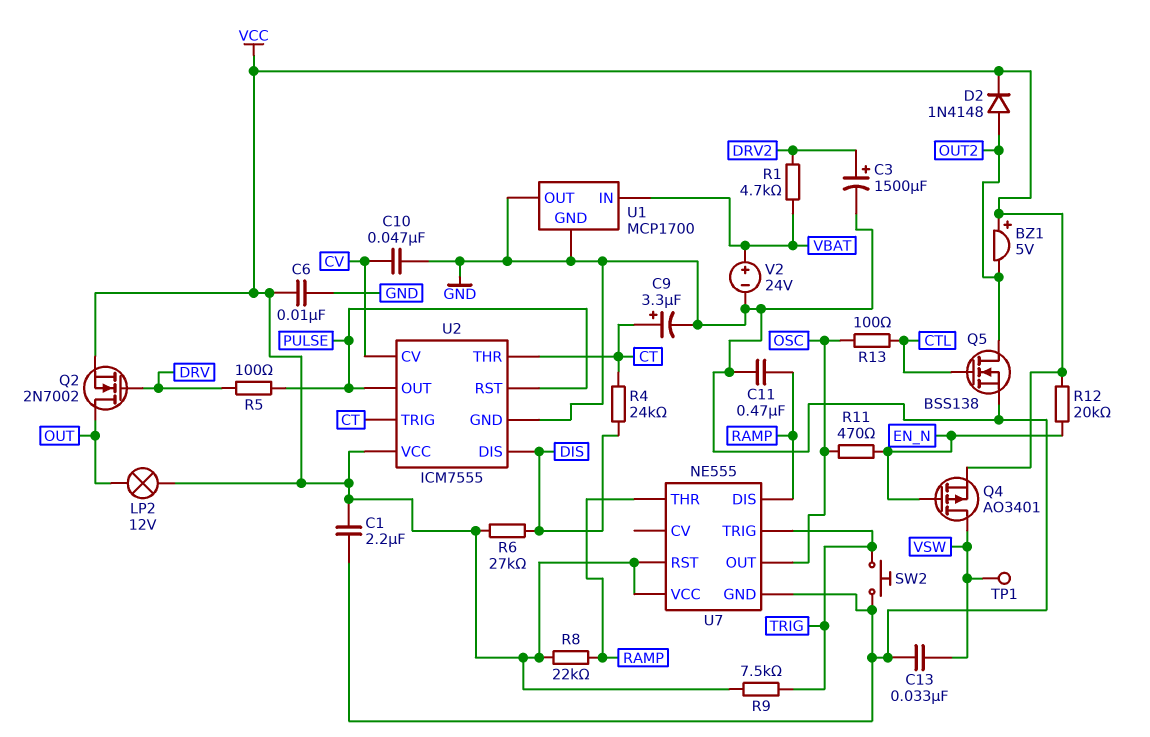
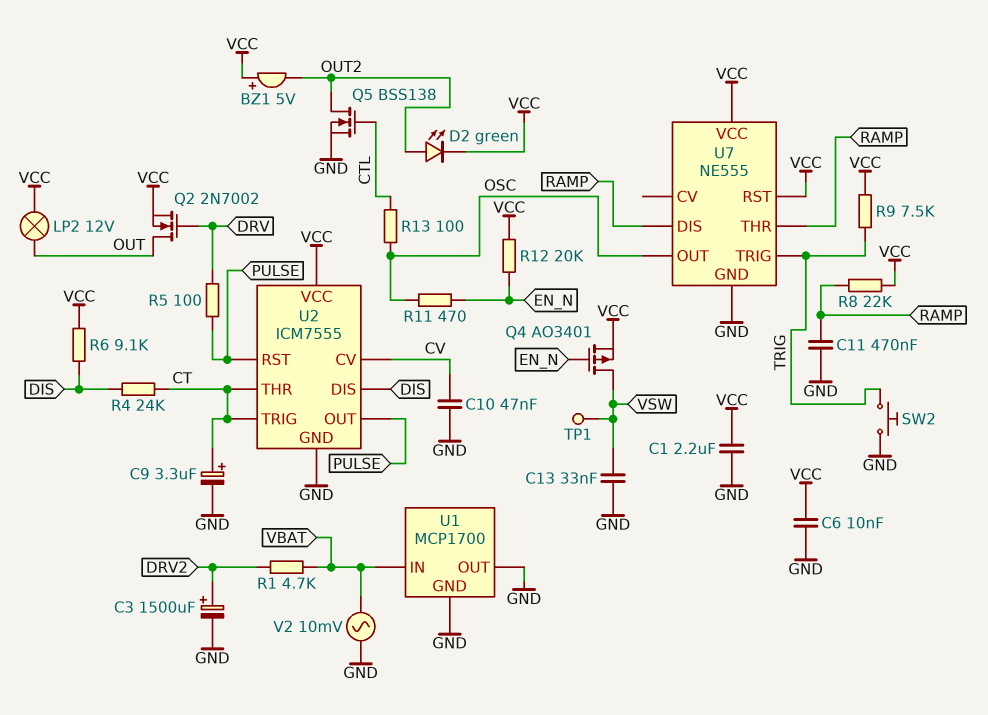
D2: diode 1N4148 (A OUT2, K VCC) -> LED green (A OUT2, K VCC)
R6: 27k (DIS, VCC) -> 9.1k (DIS, VCC)
V2: 24V (plus VBAT, minus GND) -> AC 10mV (GND, VBAT)

